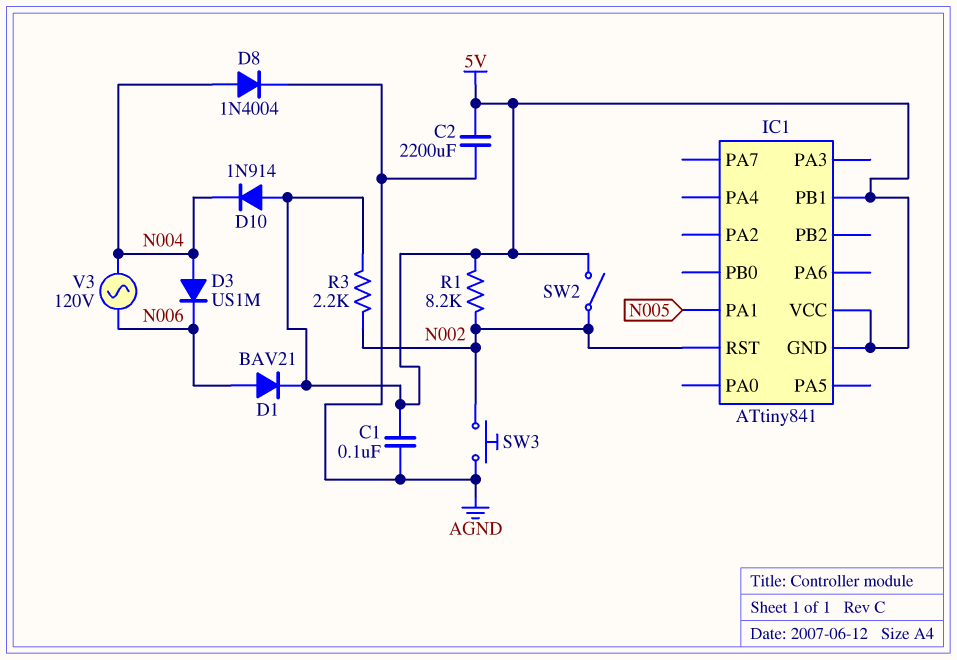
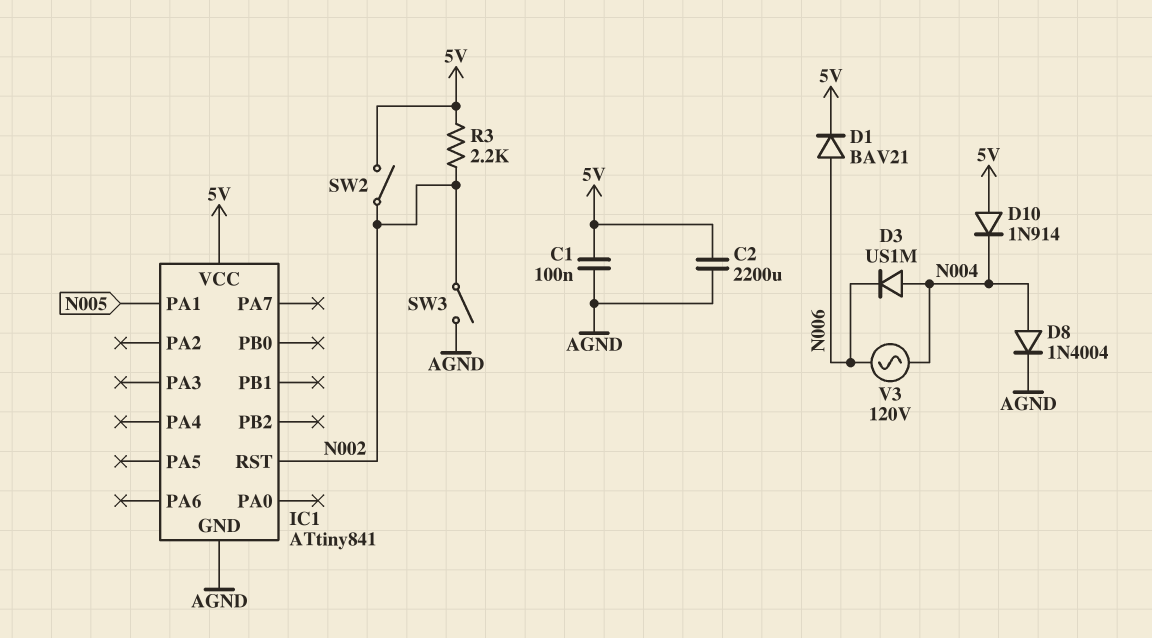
IC1 pin GND: 5V -> AGND
IC1 pin PB1: 5V -> none
R1: 8.2k (5V, N002) -> none
SW3: button (AGND, N002) -> switch (AGND, N002)

